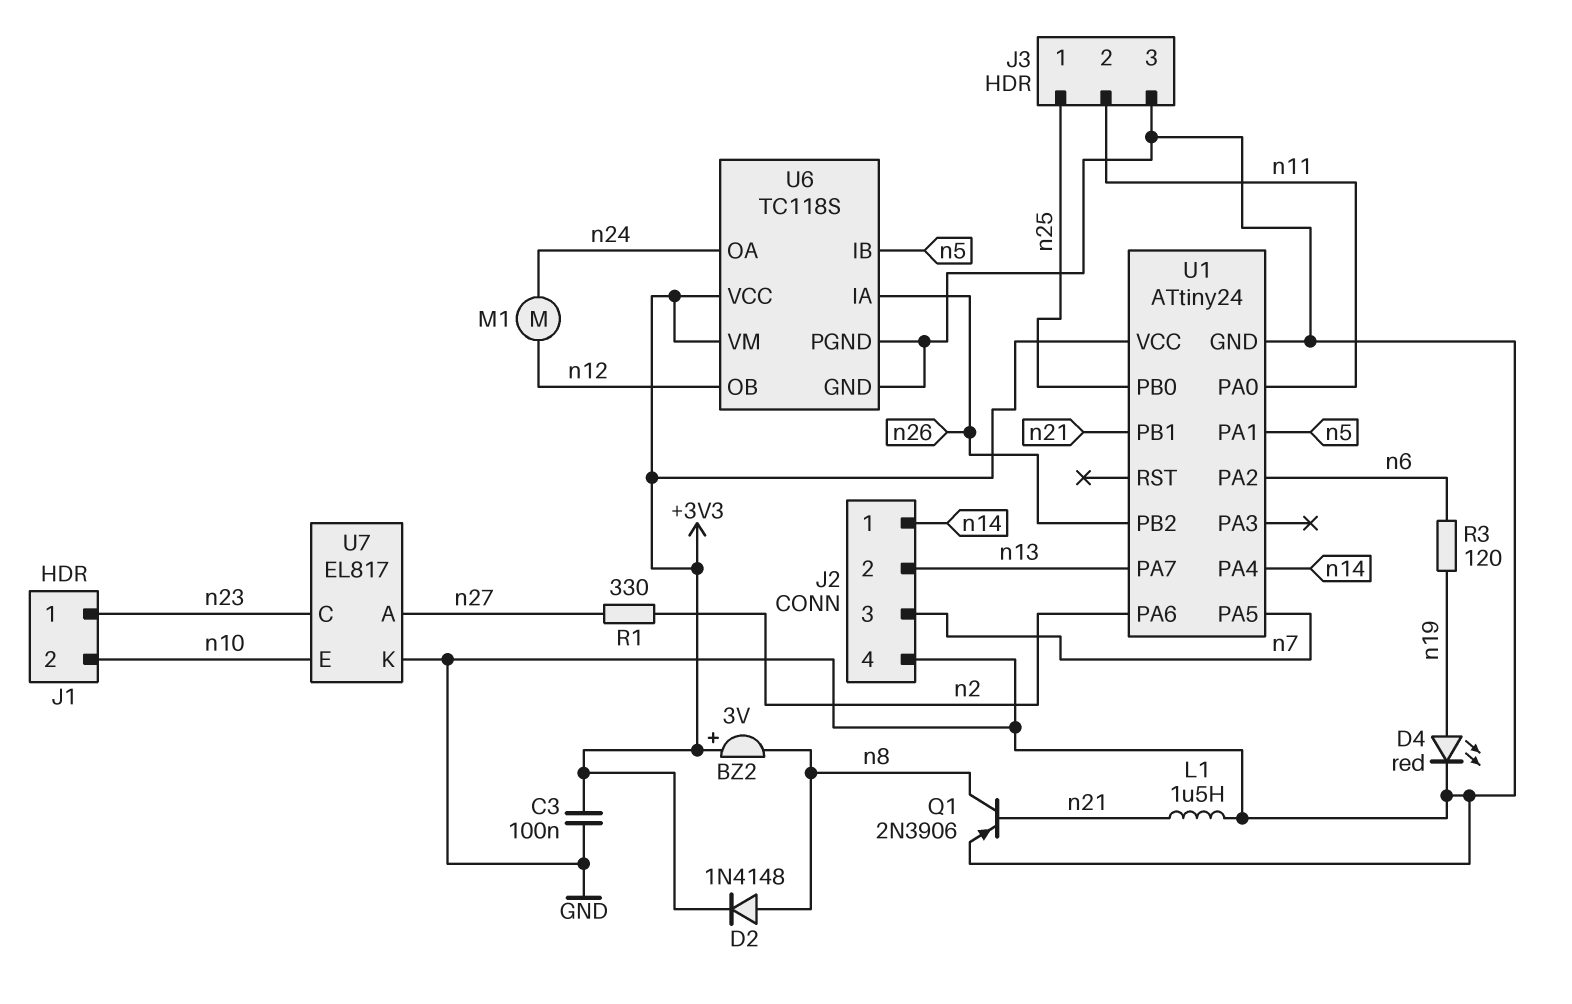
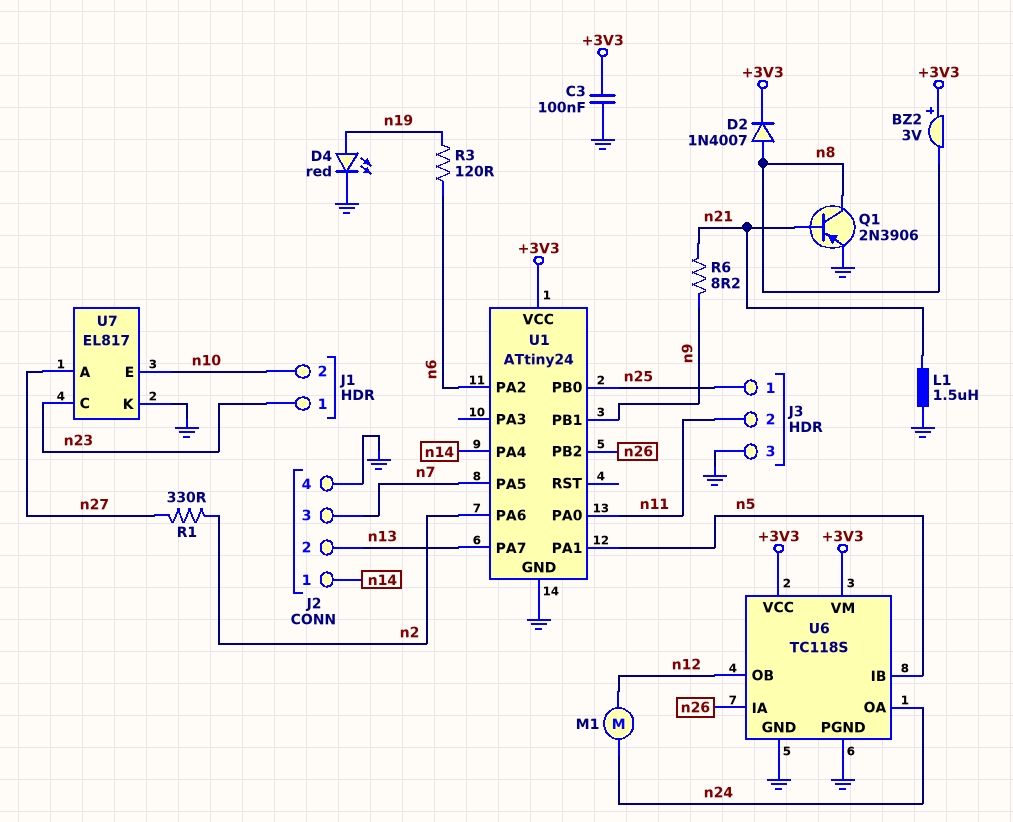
D2: diode 1N4148 (A n8, K +3V3) -> diode 1N4007 (A n8, K +3V3)
R6: none -> 8.2 (n9, n21)
U1 pin PB1: n21 -> n9

